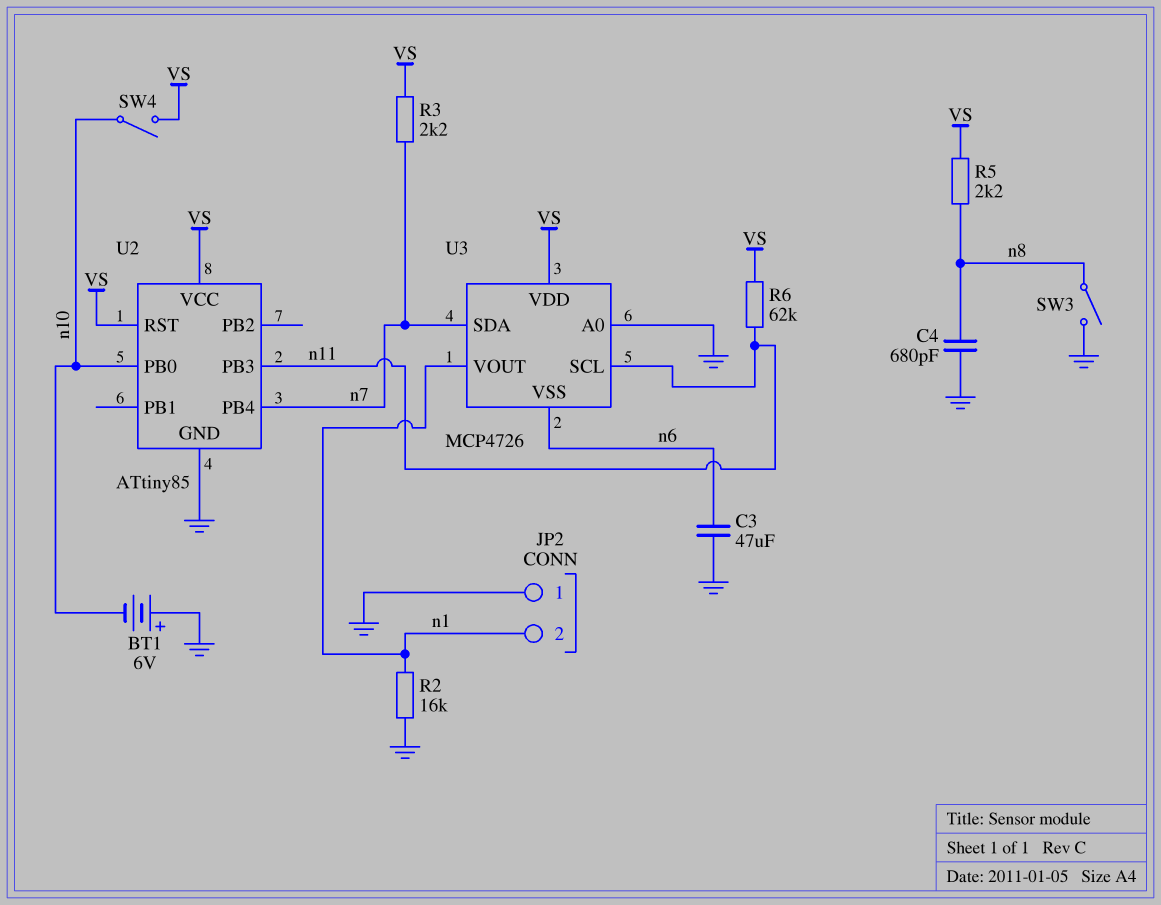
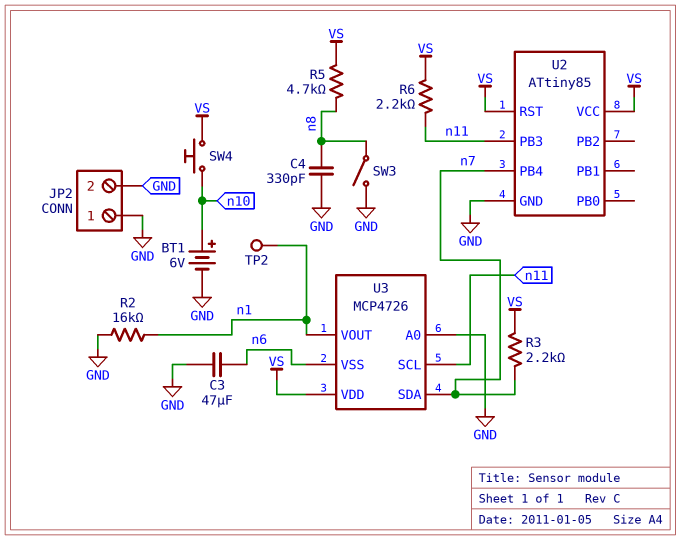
BT1: 6V (plus GND, minus n10) -> 6V (plus n10, minus GND)
C4: 680pF (GND, n8) -> 330pF (GND, n8)
JP2 pin 2: n1 -> GND
R5: 2.2k (VS, n8) -> 4.7k (VS, n8)
R6: 62k (VS, n11) -> 2.2k (VS, n11)
SW4: switch (VS, n10) -> button (VS, n10)
TP2: none -> test point (n1)
U2 pin PB0: n10 -> none

